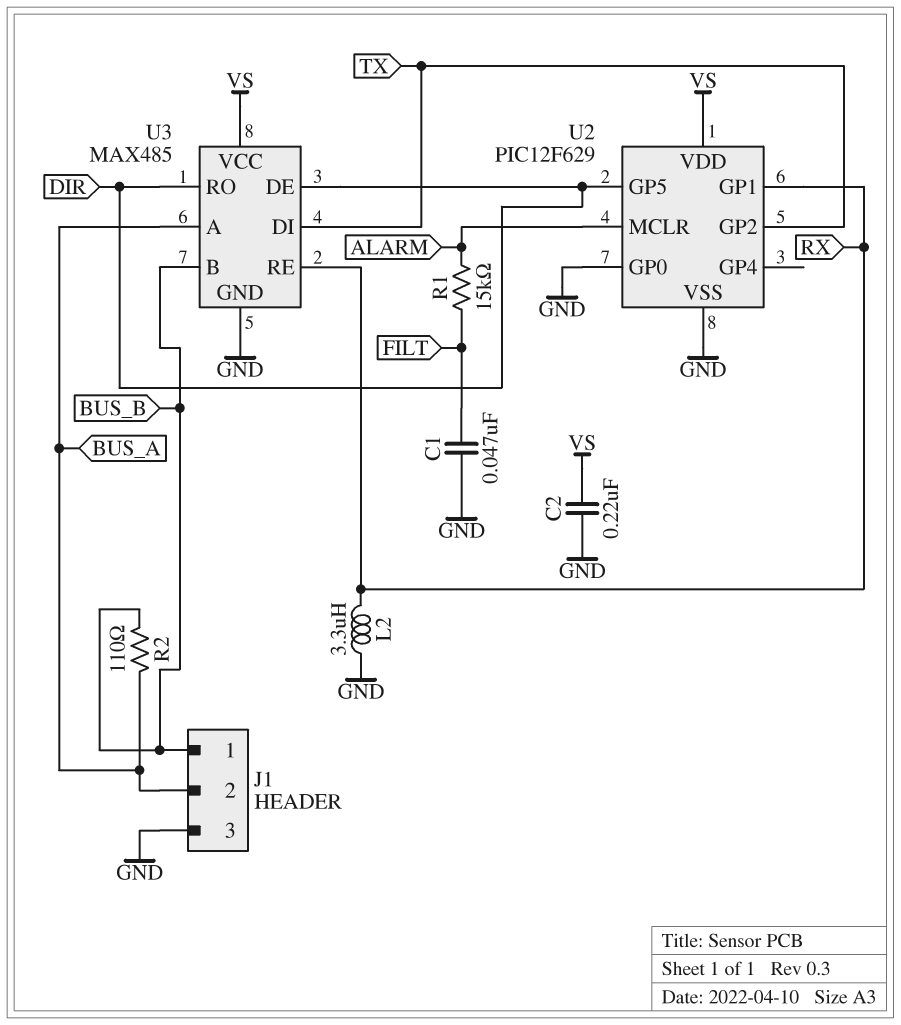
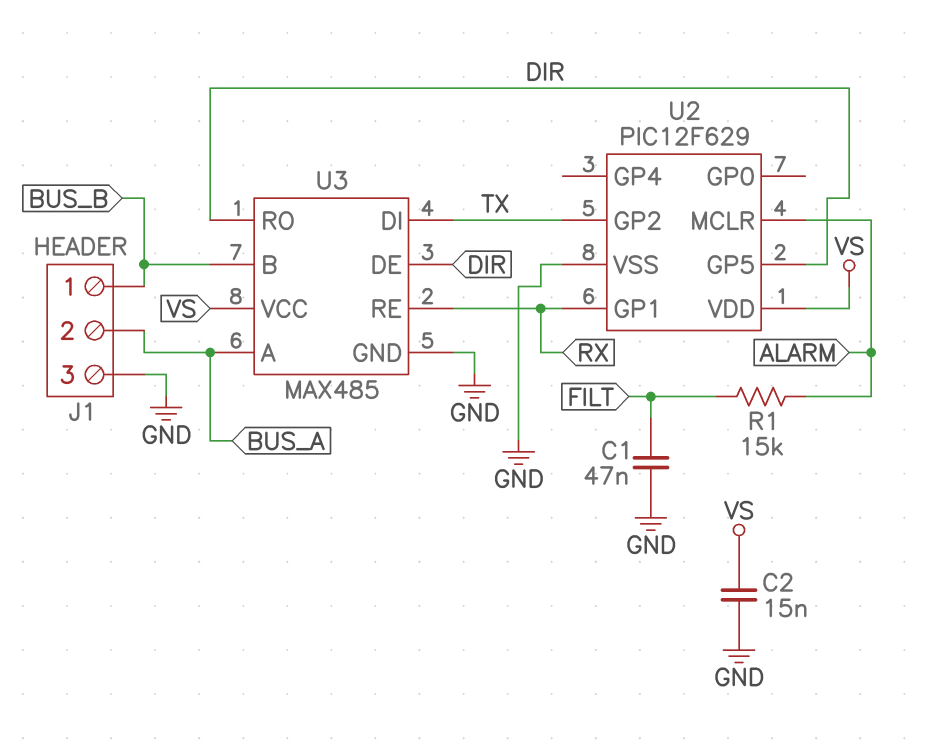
C2: 220nF (GND, VS) -> 15nF (GND, VS)
L2: 3.3uH (GND, RX) -> none
R2: 110 (BUS_A, BUS_B) -> none
U2 pin GP0: GND -> none

